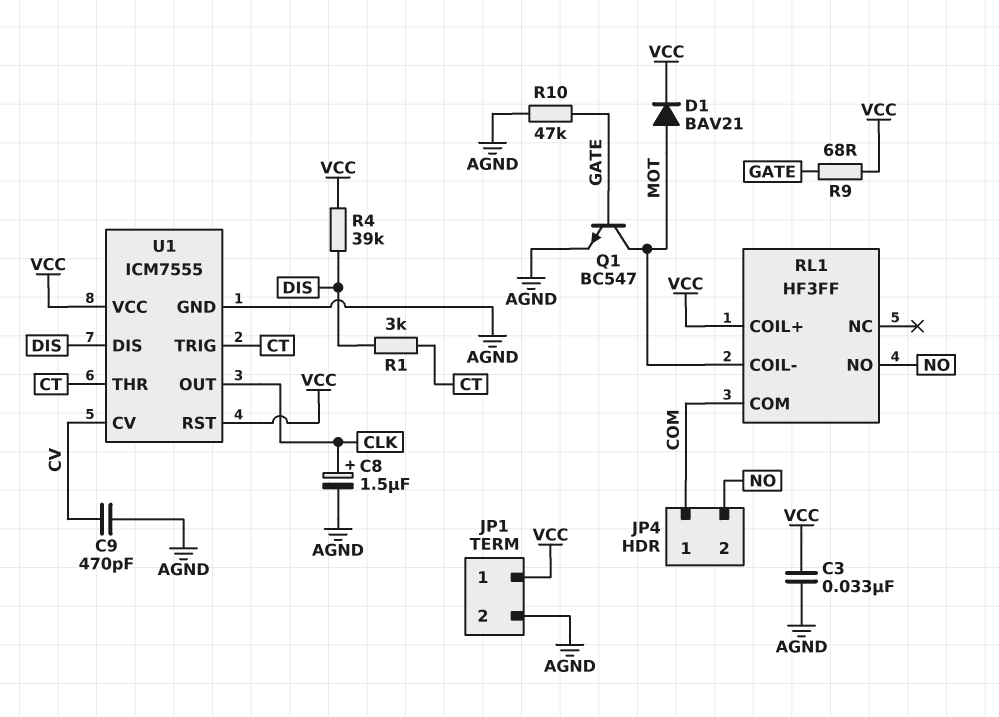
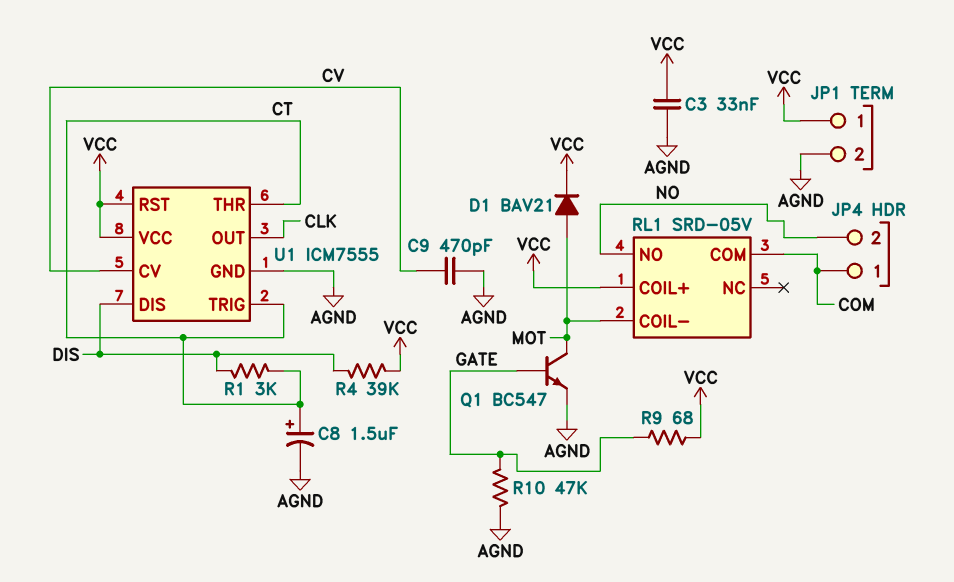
C8: 1.5uF (plus CLK, minus AGND) -> 1.5uF (plus CT, minus AGND)
RL1: HF3FF -> SRD-05V

